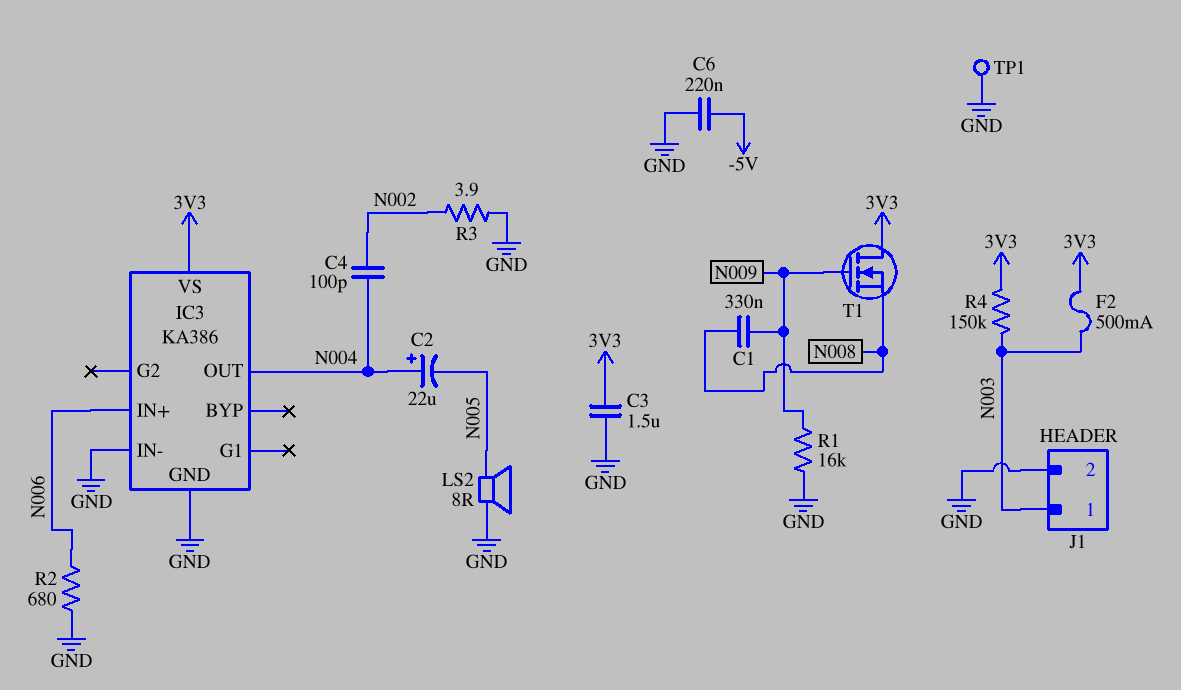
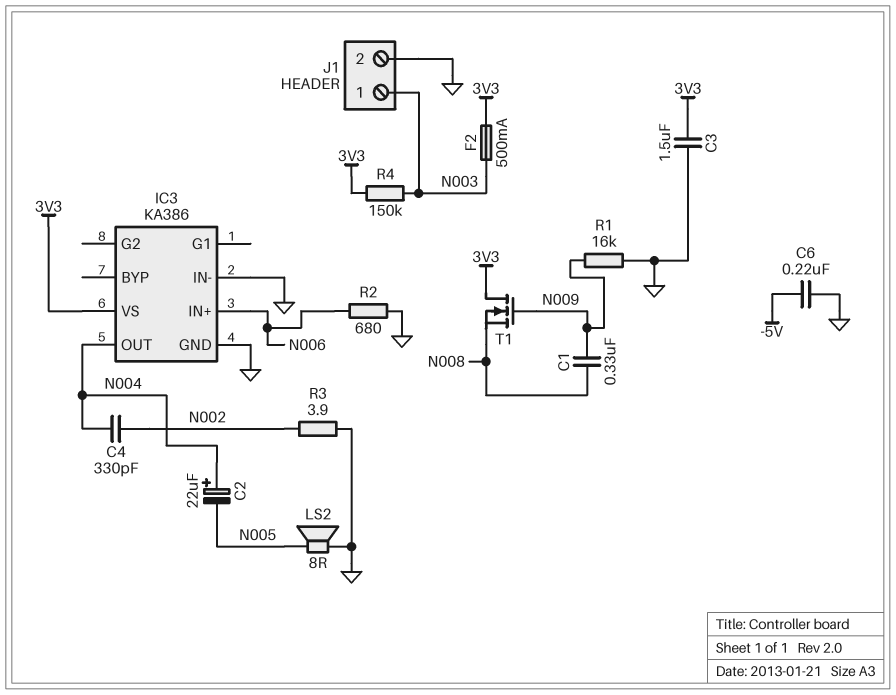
C4: 100pF (N002, N004) -> 330pF (N002, N004)
TP1: test point (GND) -> none

